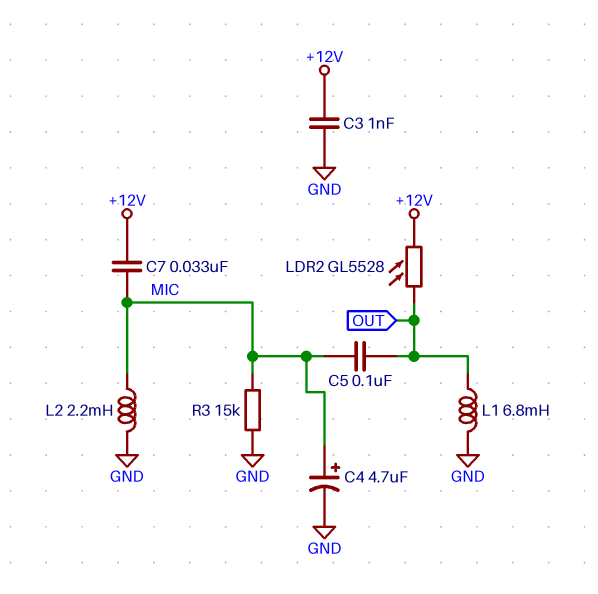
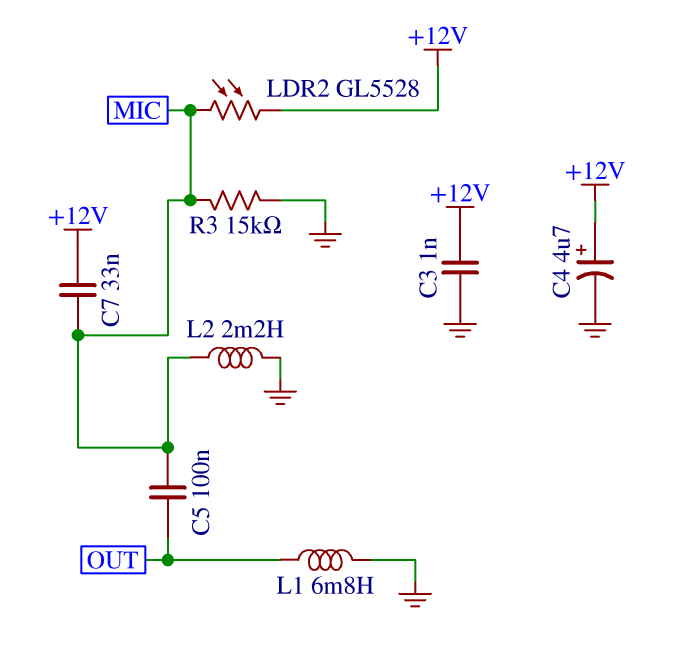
C4: 4.7uF (plus MIC, minus GND) -> 4.7uF (plus +12V, minus GND)
LDR2: GL5528 (+12V, OUT) -> GL5528 (+12V, MIC)

